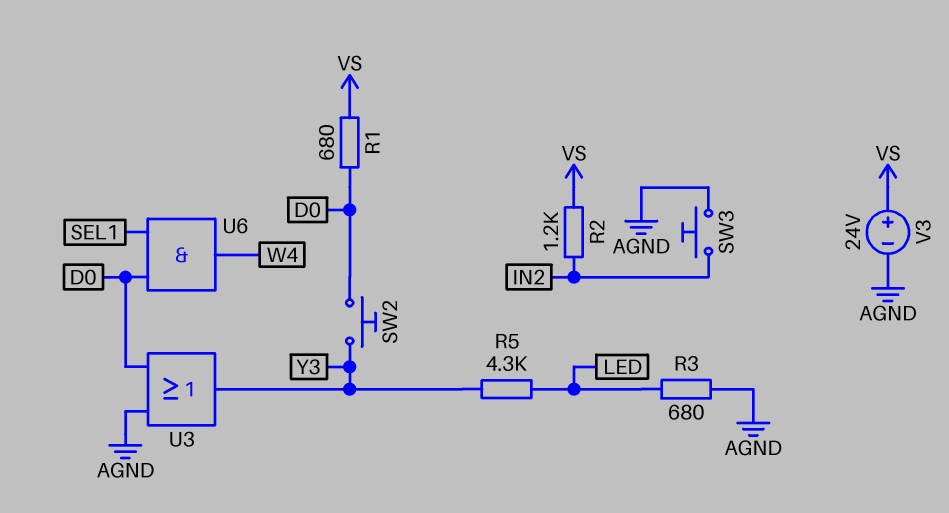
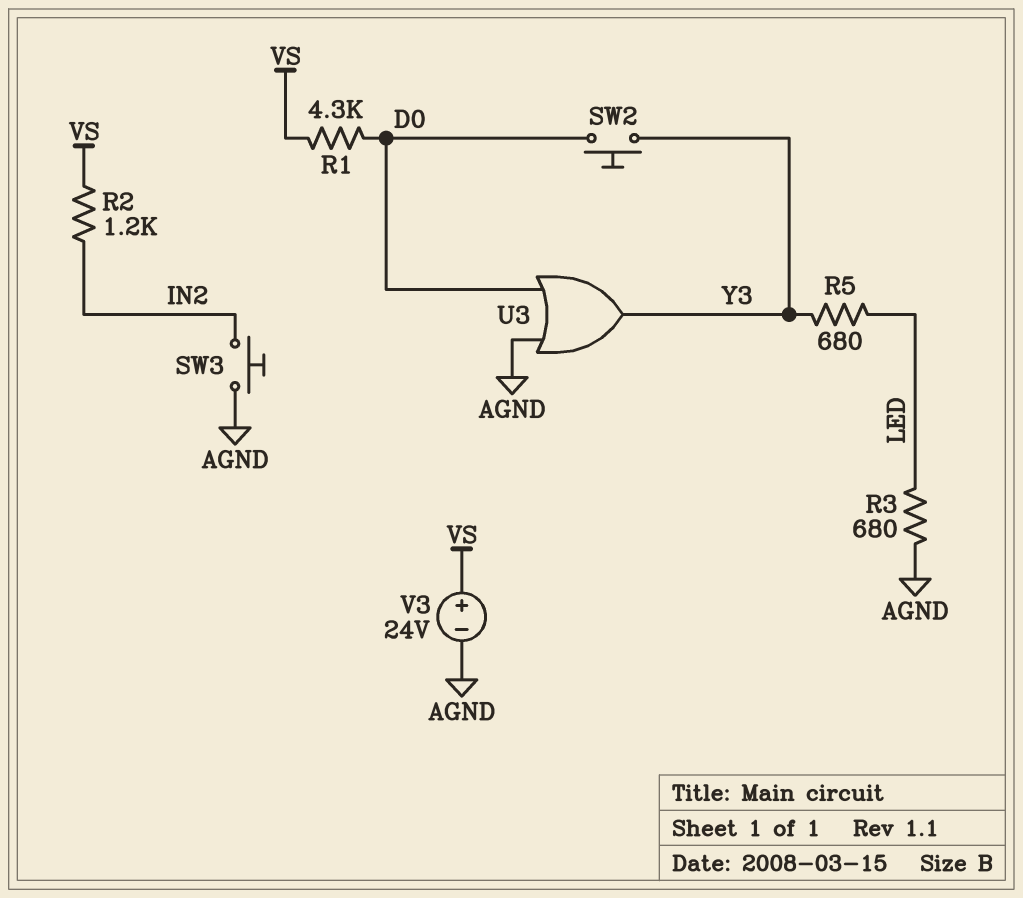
R1: 680 (D0, VS) -> 4.3k (D0, VS)
R5: 4.3k (LED, Y3) -> 680 (LED, Y3)
U6: AND (in D0, in SEL1, out W4) -> none

